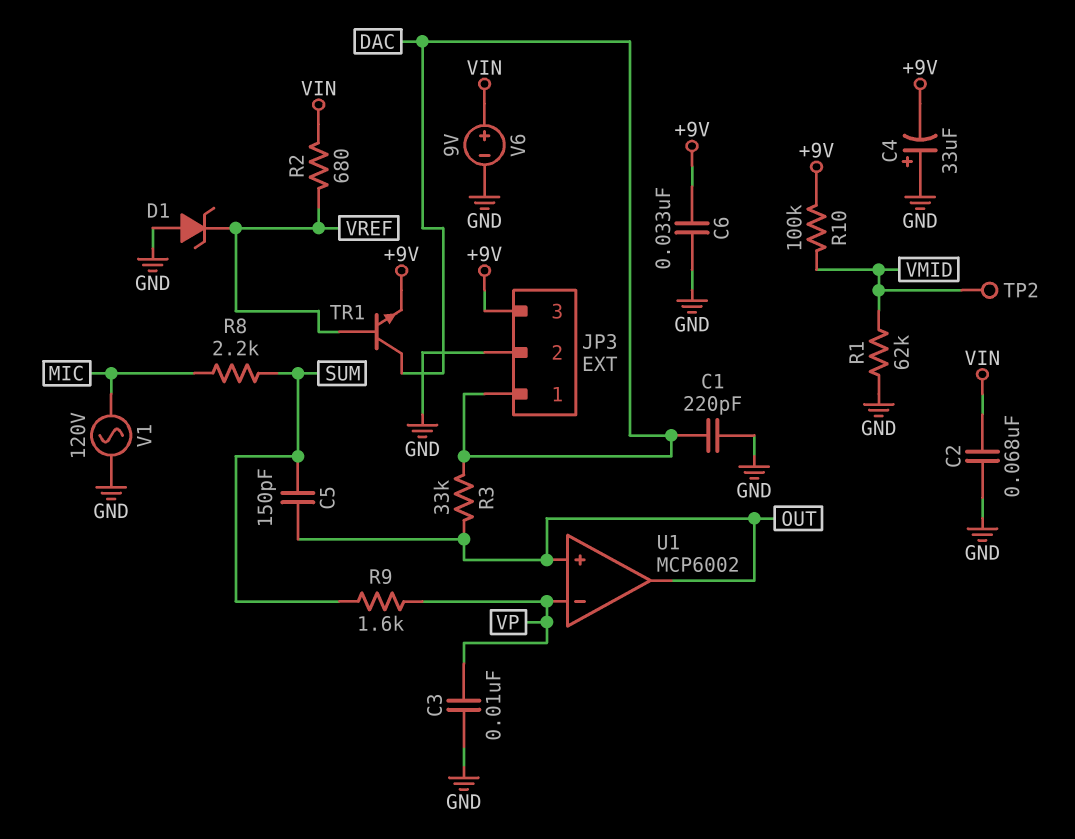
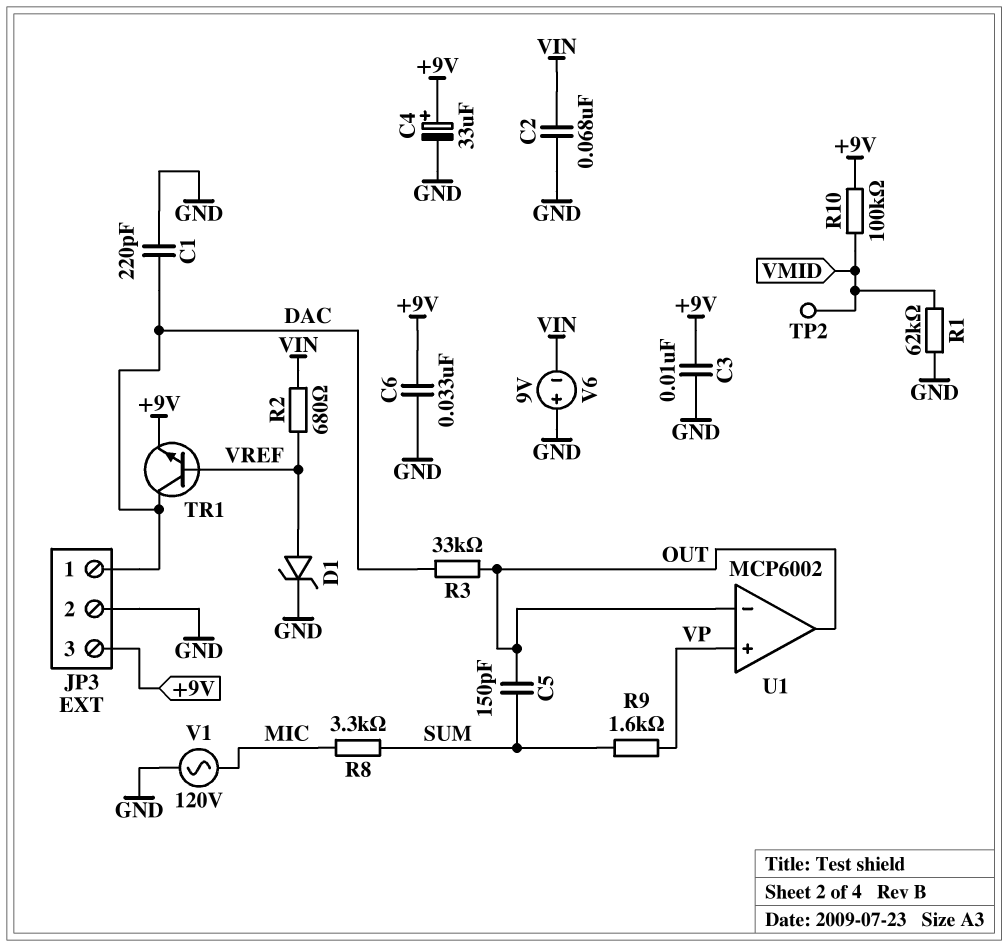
C3: 10nF (GND, VP) -> 10nF (+9V, GND)
C4: 33uF (plus GND, minus +9V) -> 33uF (plus +9V, minus GND)
D1: zener (A GND, K VREF) -> zener (A VREF, K GND)
R8: 2.2k (MIC, SUM) -> 3.3k (MIC, SUM)
U1 pin in+: OUT -> VP
U1 pin in-: VP -> OUT
V6: 9V (plus VIN, minus GND) -> 9V (plus GND, minus VIN)

